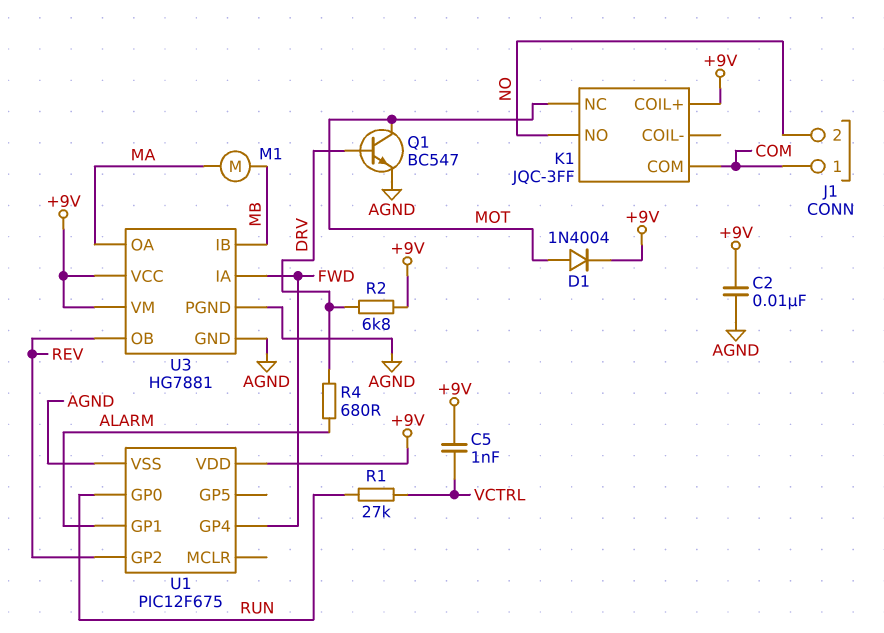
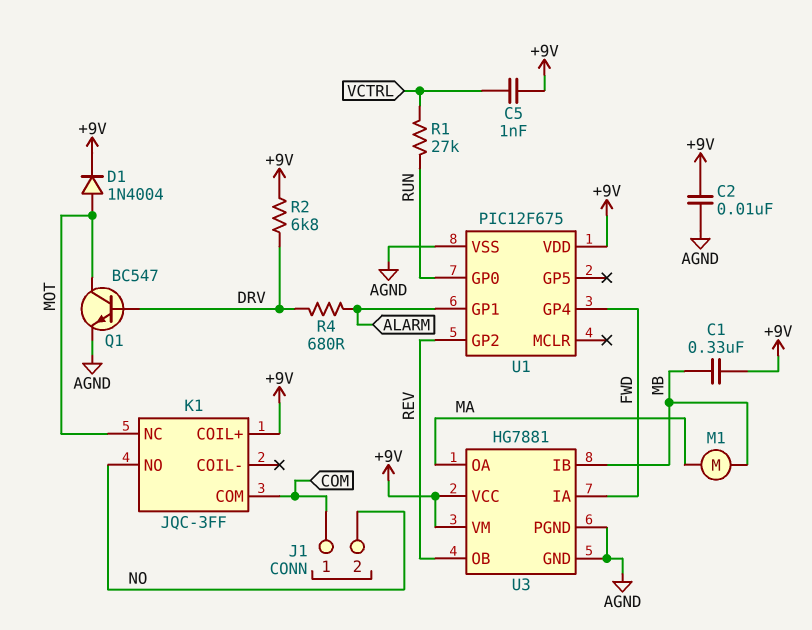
C1: none -> 330nF (+9V, MB)

